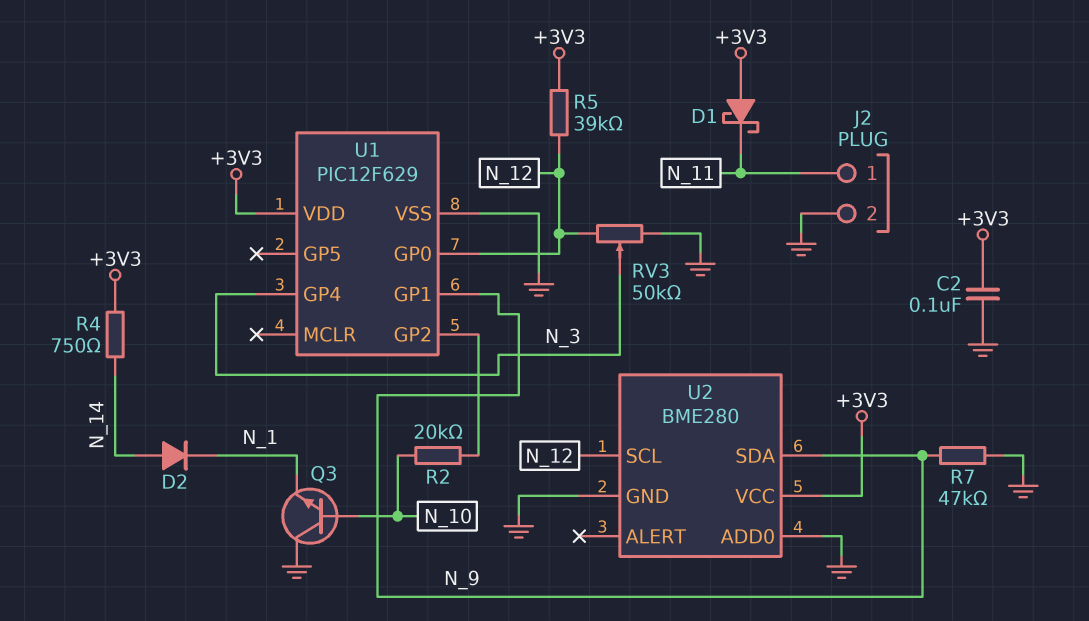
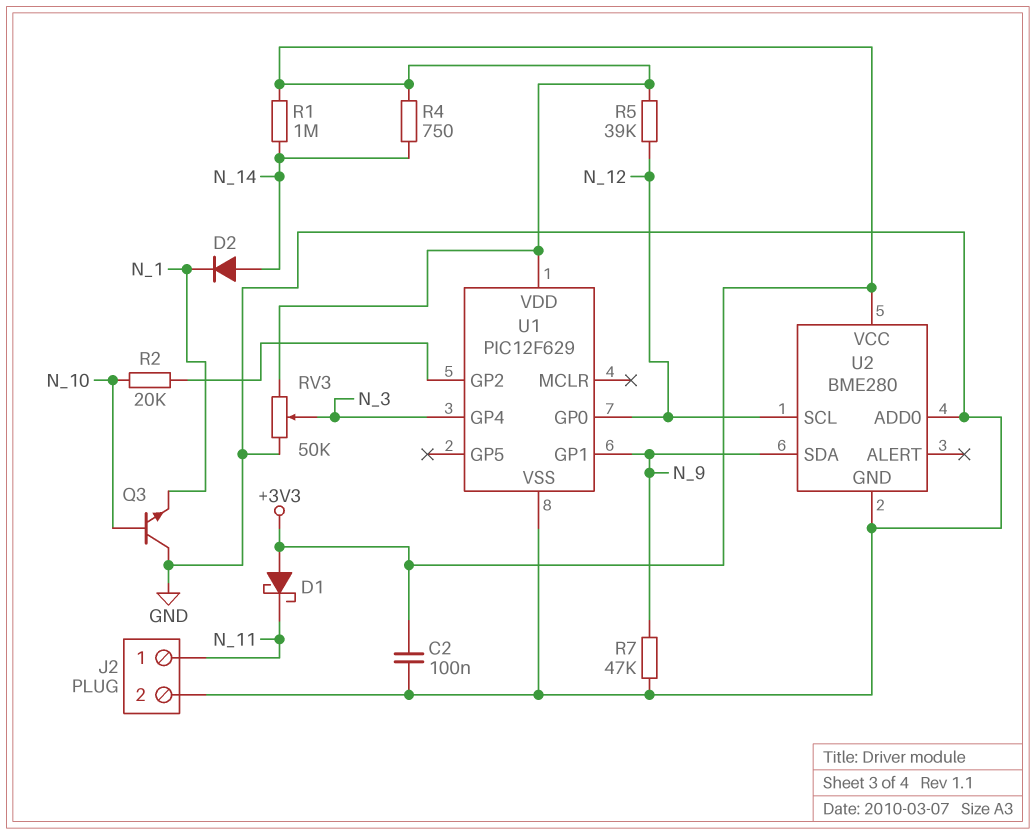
R1: none -> 1M (+3V3, N_14)
RV3: 50k (GND, N_12, wiper N_3) -> 50k (+3V3, GND, wiper N_3)

